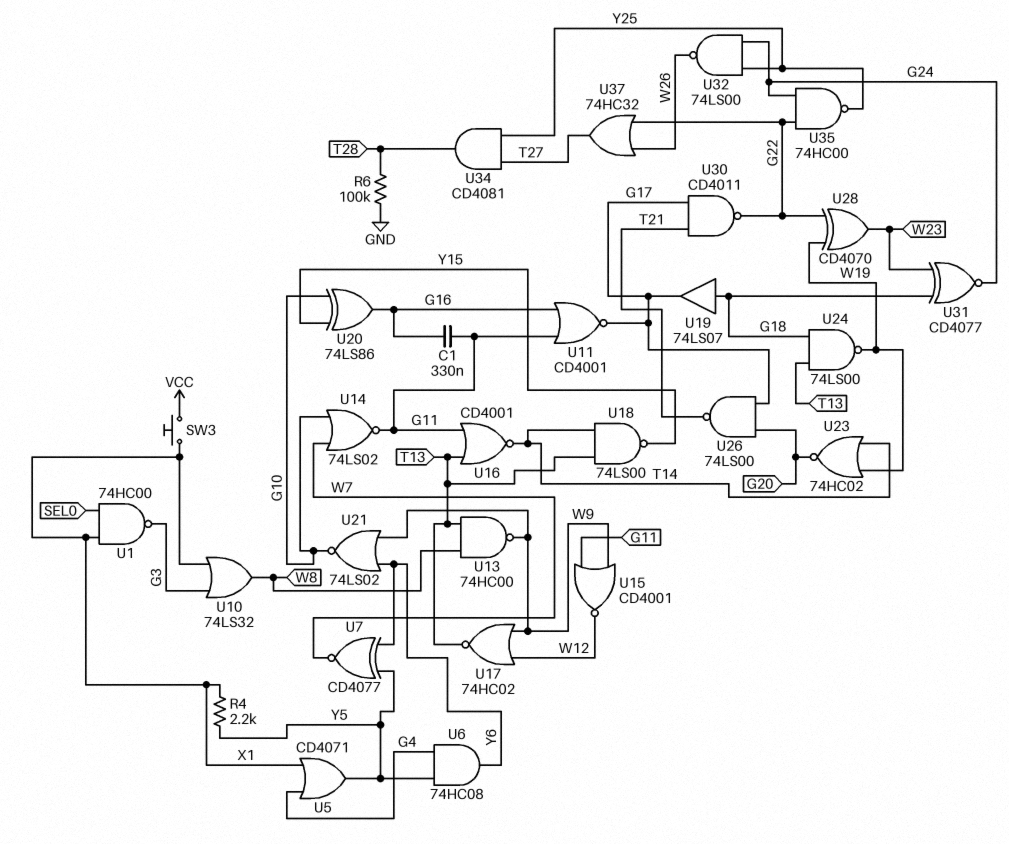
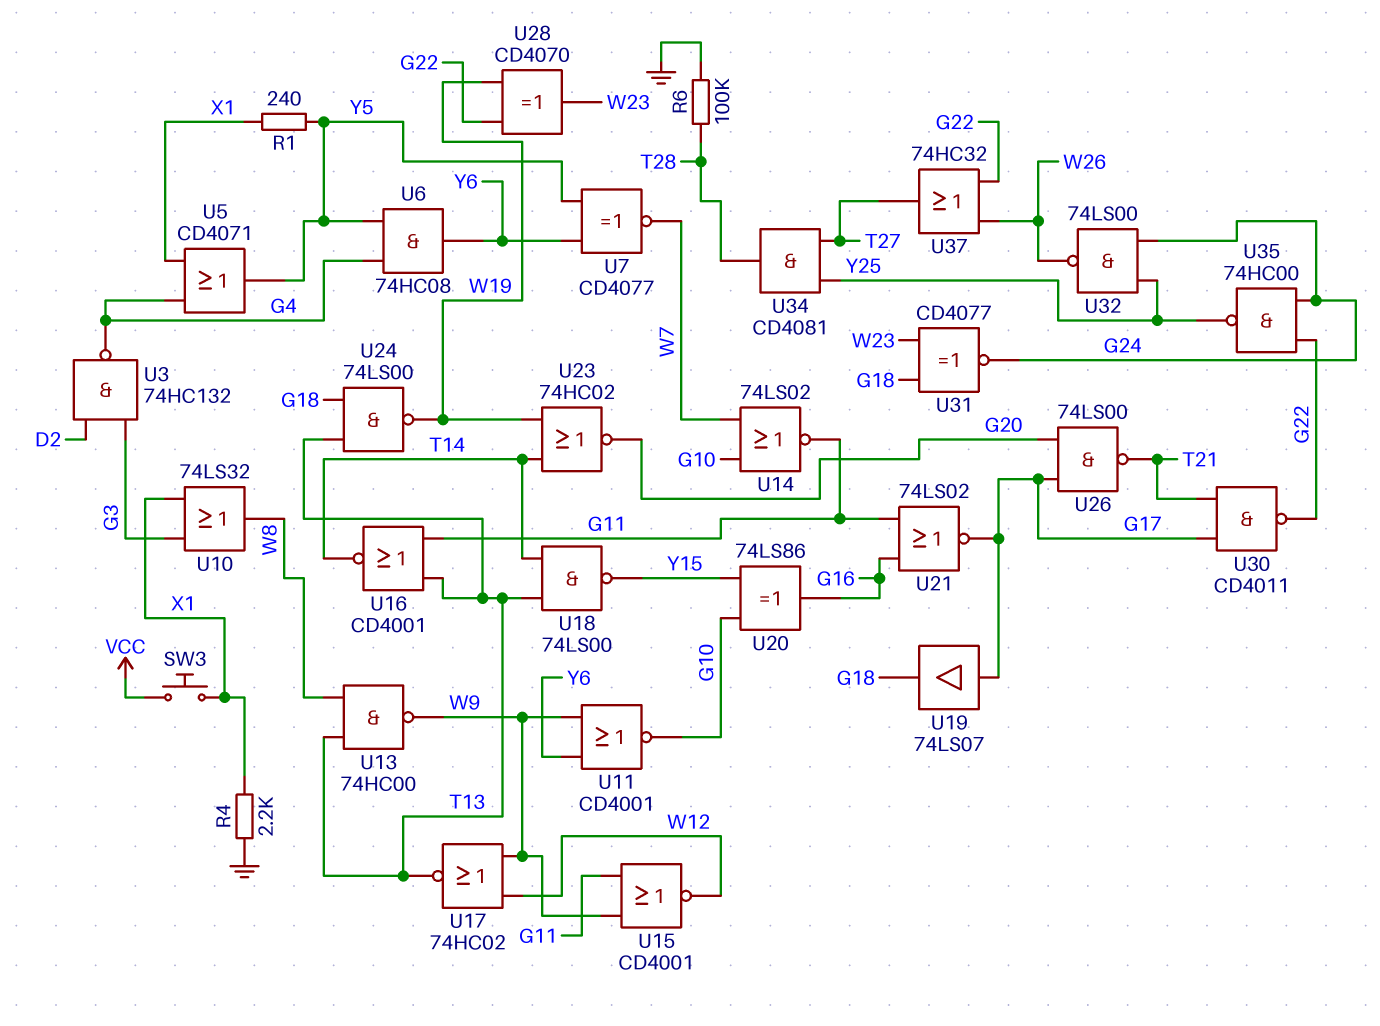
C1: 330nF (G11, G16) -> none
R1: none -> 240 (X1, Y5)
R4: 2.2k (X1, Y5) -> 2.2k (GND, X1)
U1: NAND 74HC00 (in SEL0, in X1, out G3) -> none
U3: none -> NAND 74HC132 (in D2, in G3, out G4)
U11: NOR CD4001 (in G11, in G16, out G17) -> NOR CD4001 (in W9, in Y6, out G10)
U19: buffer 74LS07 (in G18, out G17) -> buffer 74LS07 (in G17, out G18)
U21: NOR 74LS02 (in W9, in Y6, out G10) -> NOR 74LS02 (in G11, in G16, out G17)

